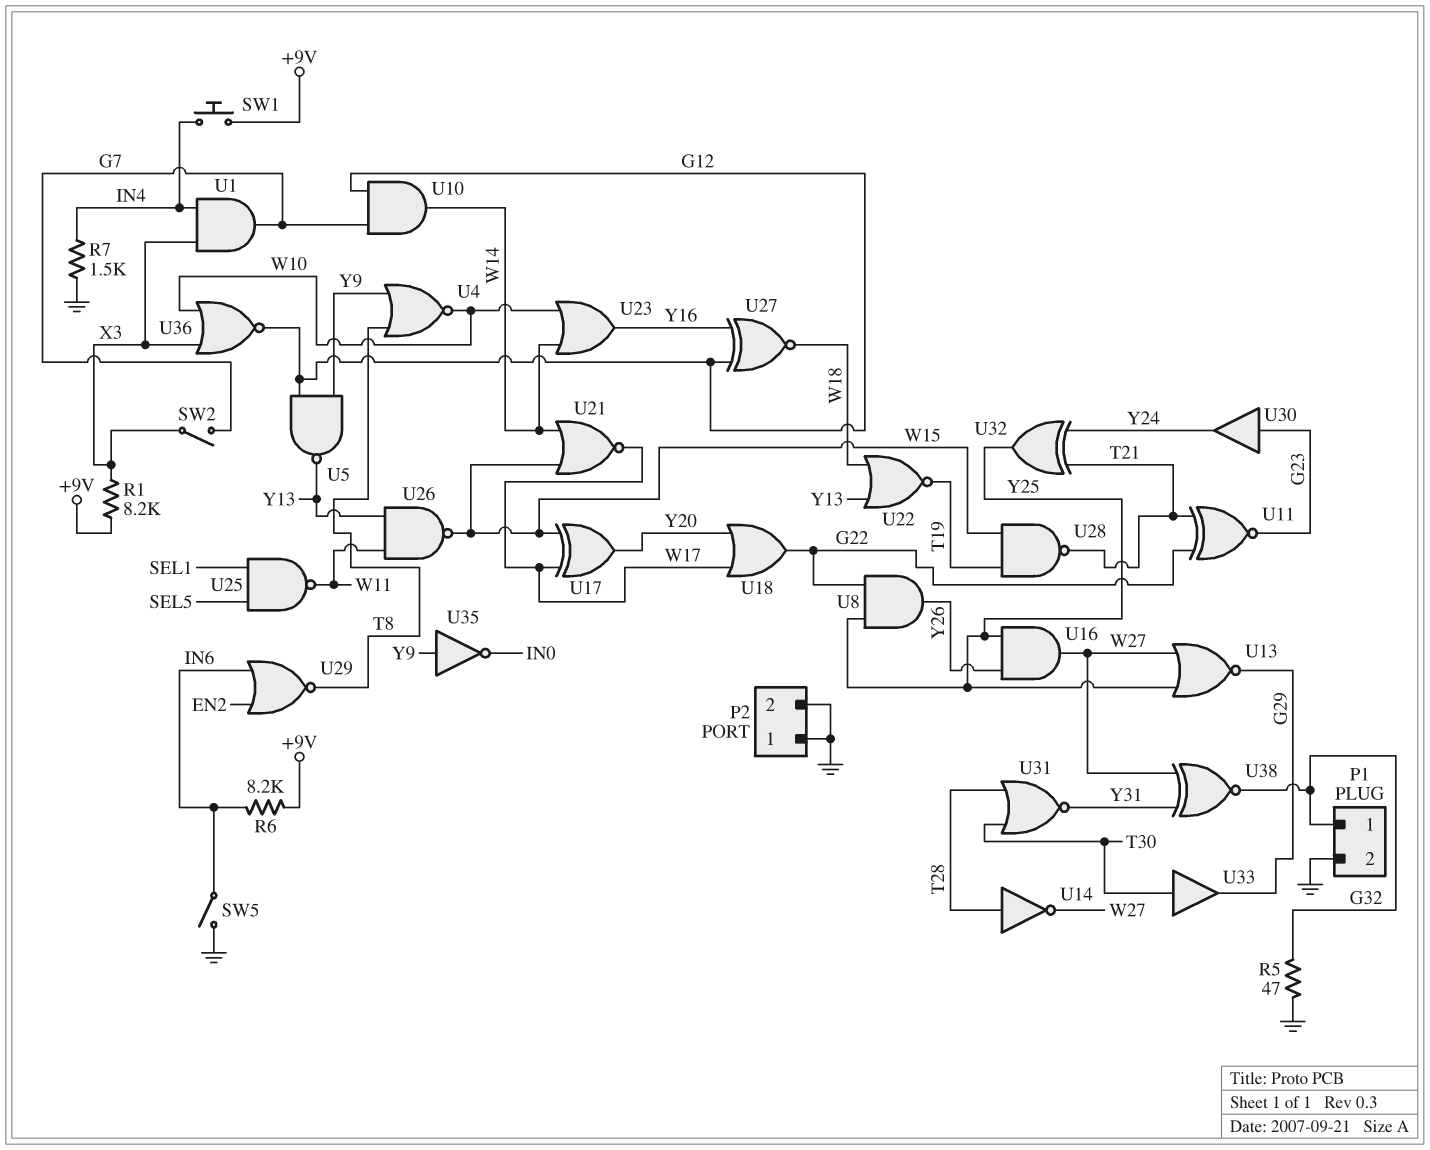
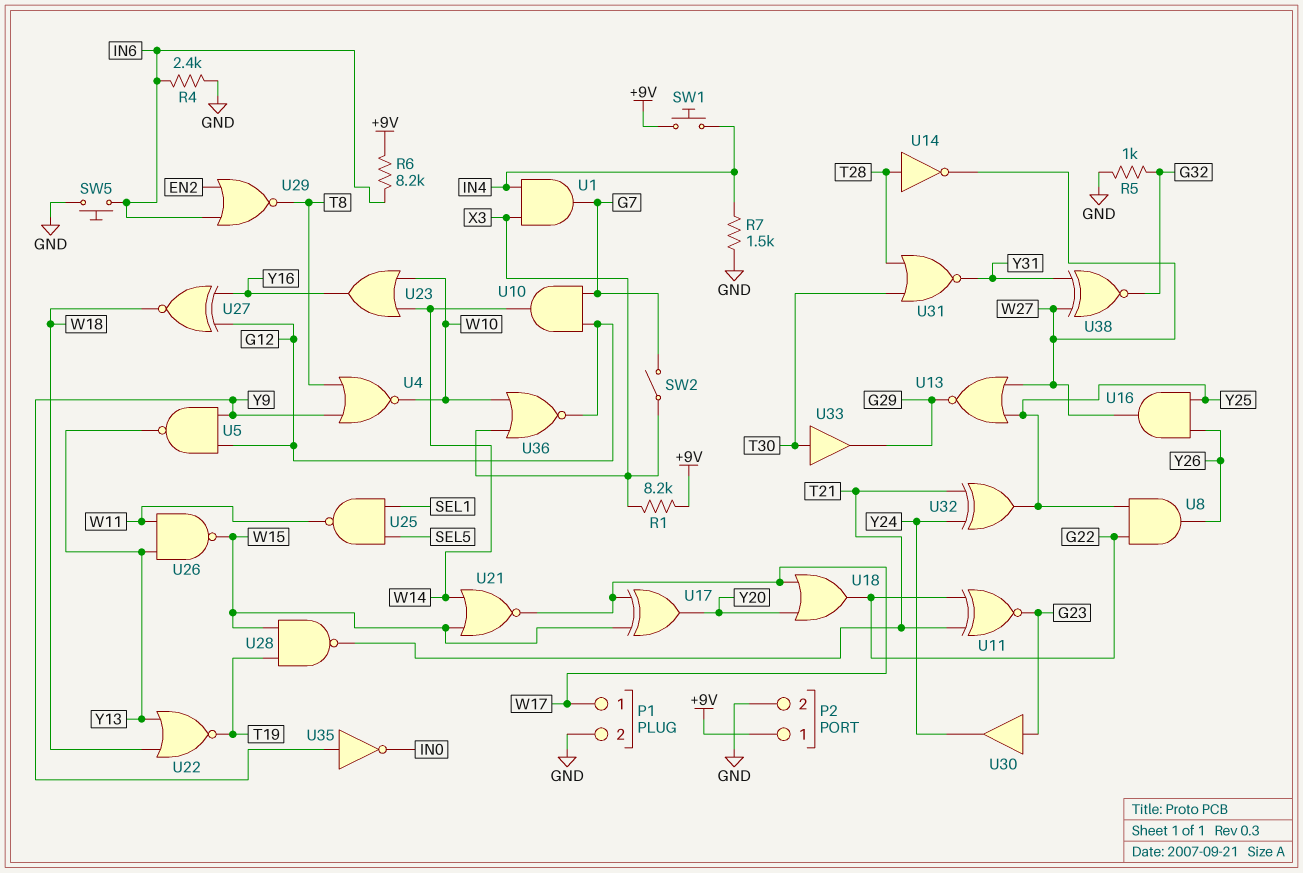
P1 pin 1: G32 -> W17
P2 pin 1: GND -> +9V
R4: none -> 2.4k (GND, IN6)
R5: 47 (G32, GND) -> 1k (G32, GND)
SW5: switch (GND, IN6) -> button (GND, IN6)

